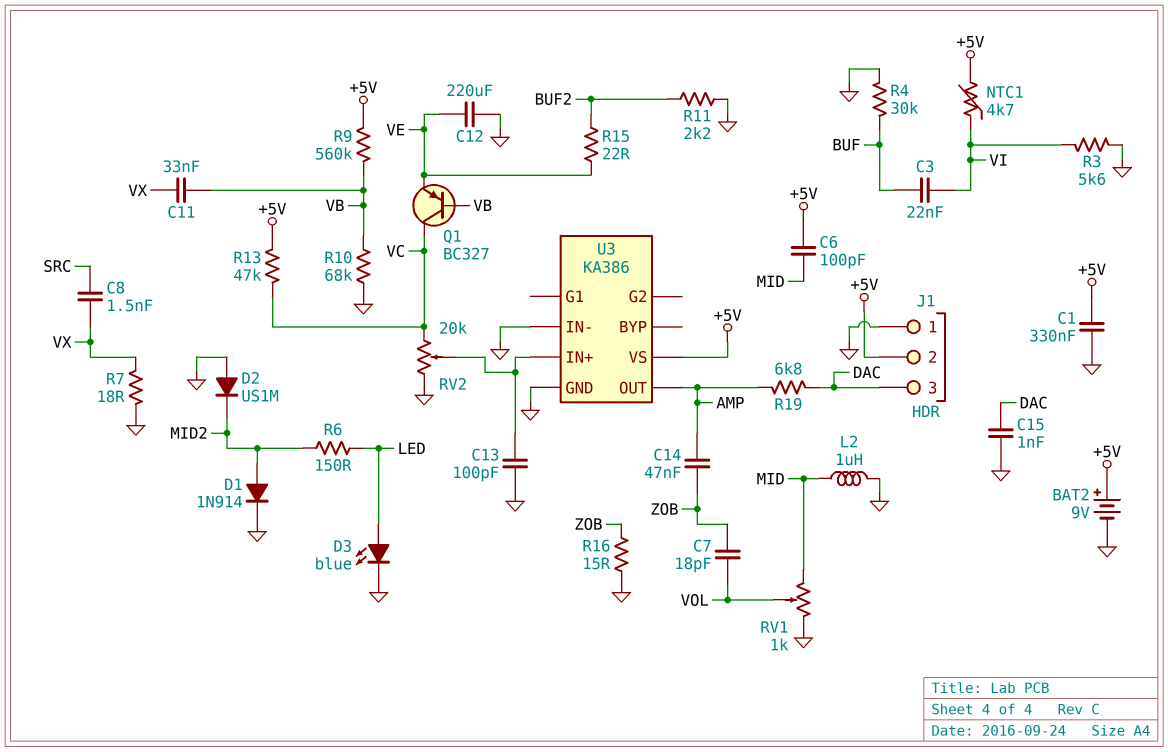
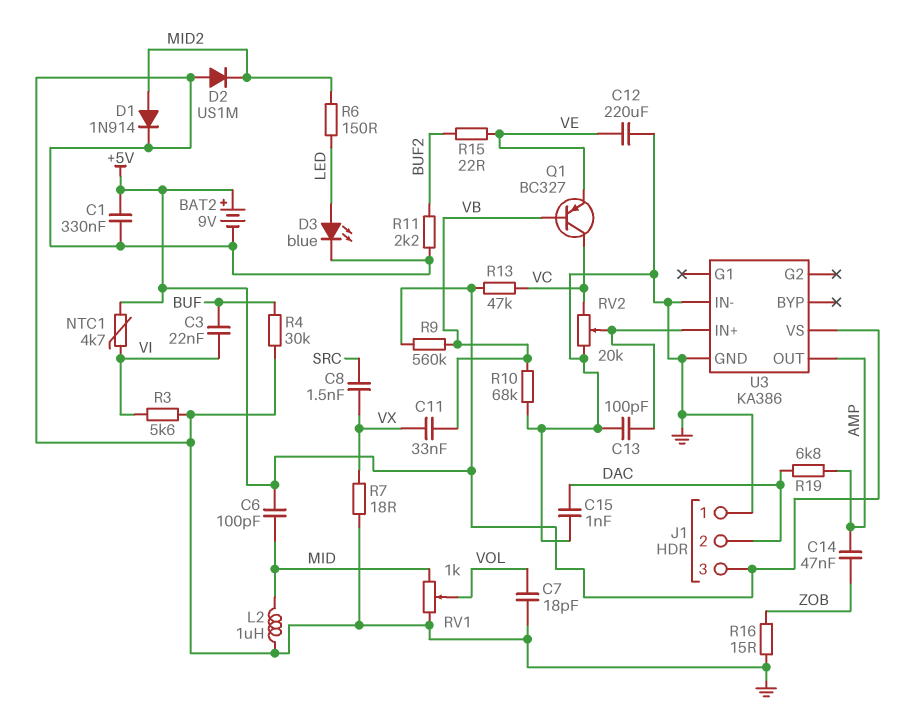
C7: 18pF (VOL, ZOB) -> 18pF (GND, VOL)
J1 pin 2: +5V -> DAC
J1 pin 3: DAC -> +5V

